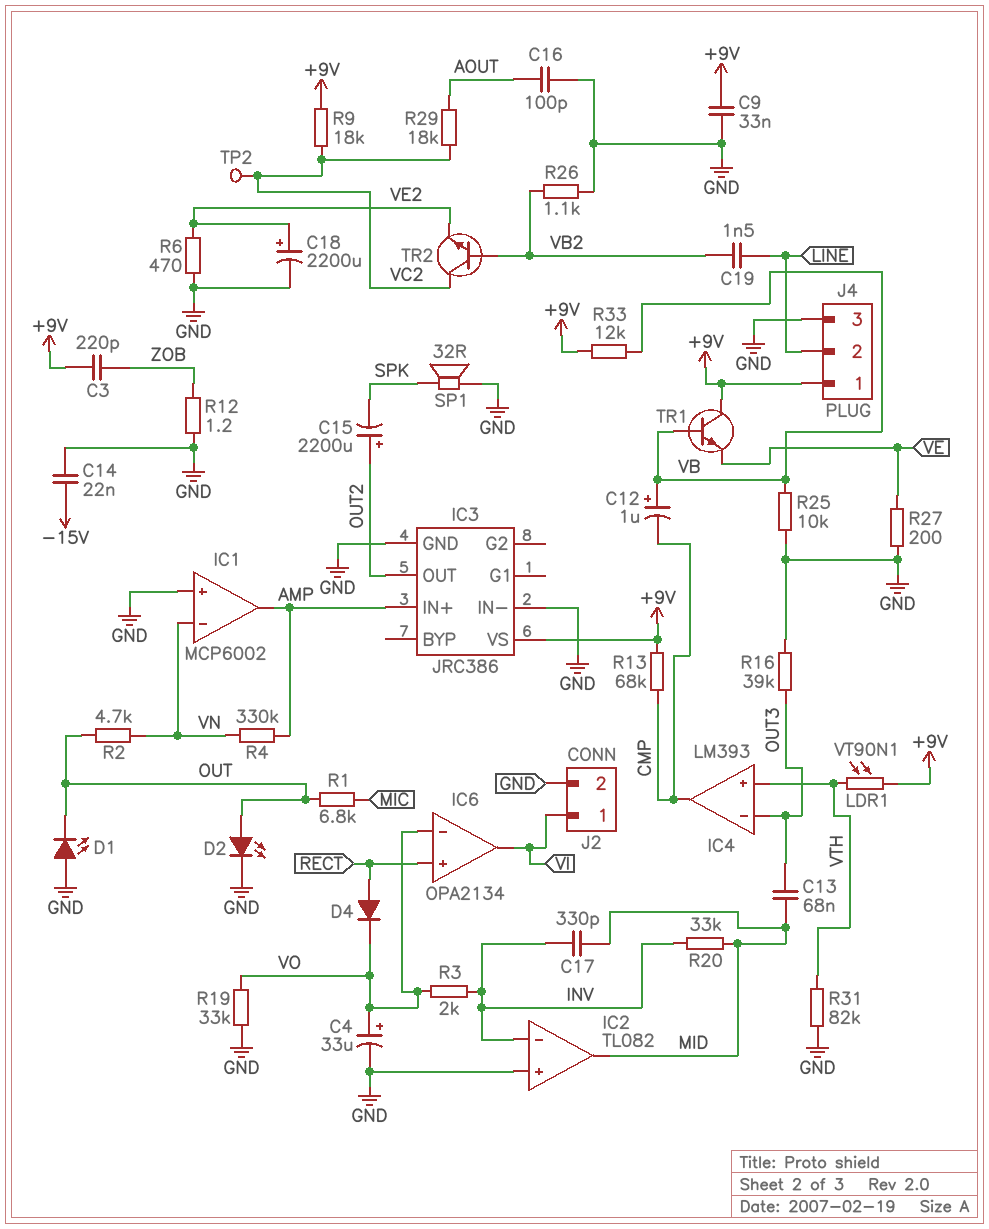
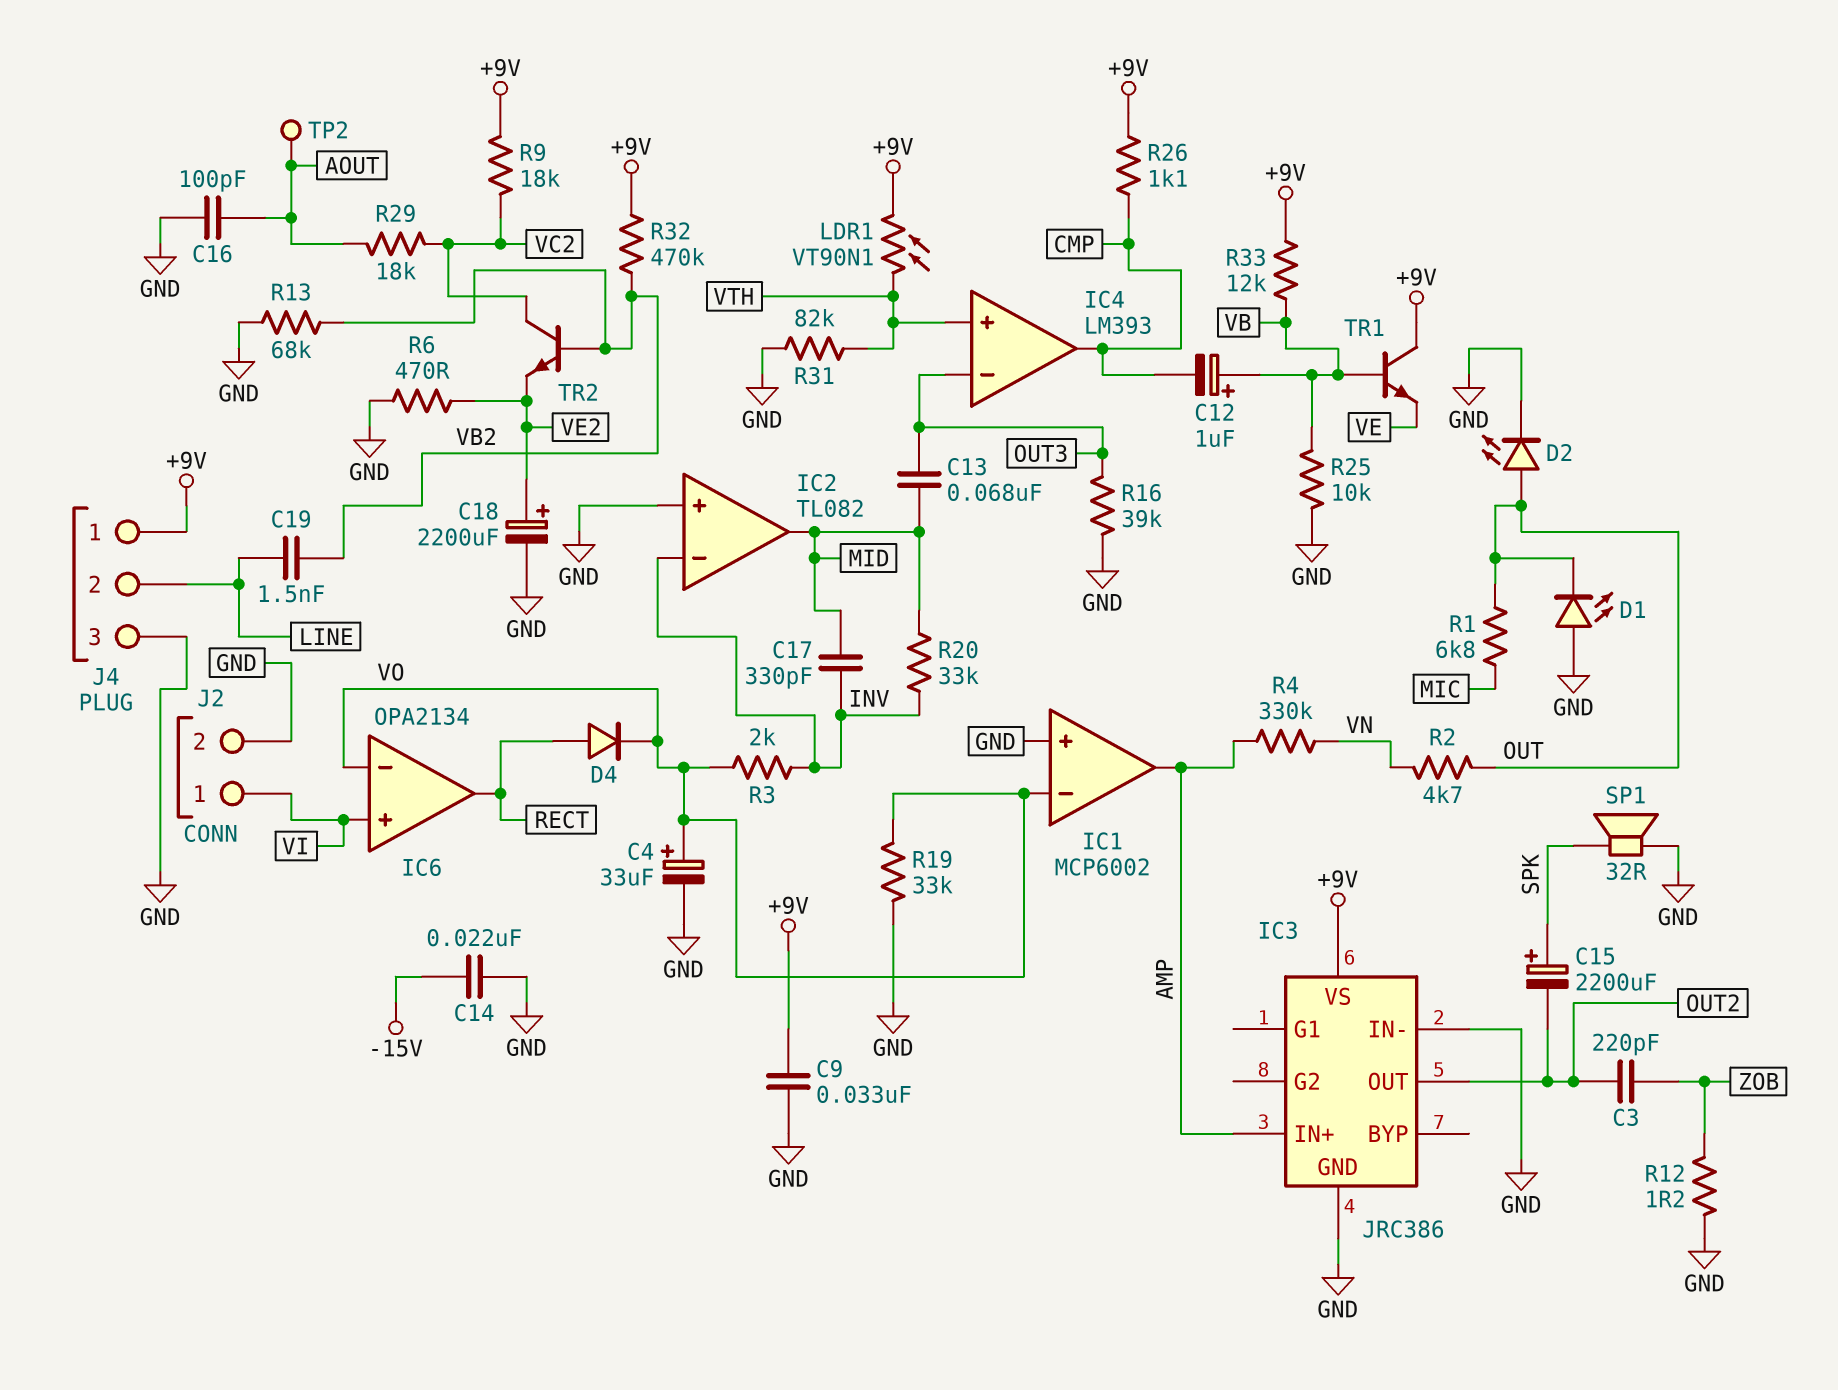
C3: 220pF (+9V, ZOB) -> 220pF (OUT2, ZOB)
C15: 2200uF (plus OUT2, minus SPK) -> 2200uF (plus SPK, minus OUT2)
IC1 pin in-: VN -> VO
IC6 pin in+: RECT -> VI
IC6 pin out: VI -> RECT
R13: 68k (+9V, CMP) -> 68k (GND, VB2)
R26: 1.1k (GND, VB2) -> 1.1k (+9V, CMP)
R27: 200 (GND, VE) -> none
R32: none -> 470k (+9V, VB2)
TP2: test point (VC2) -> test point (AOUT)

